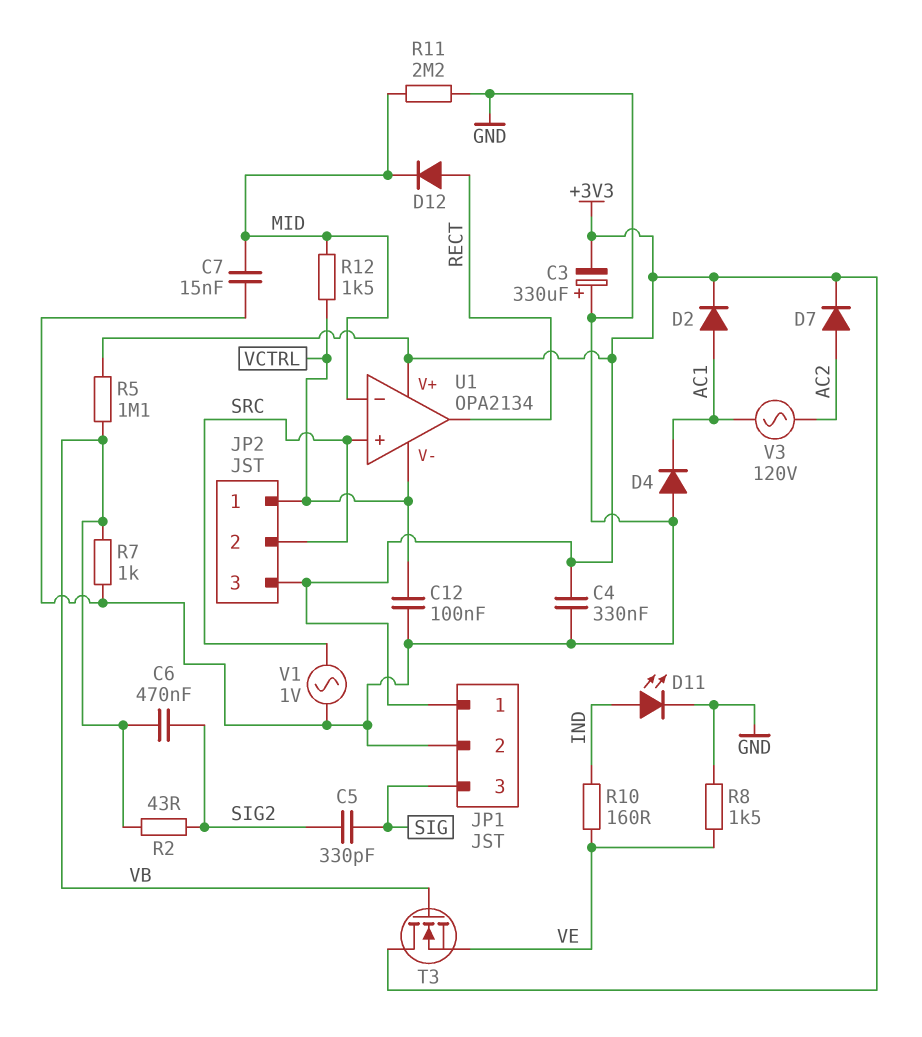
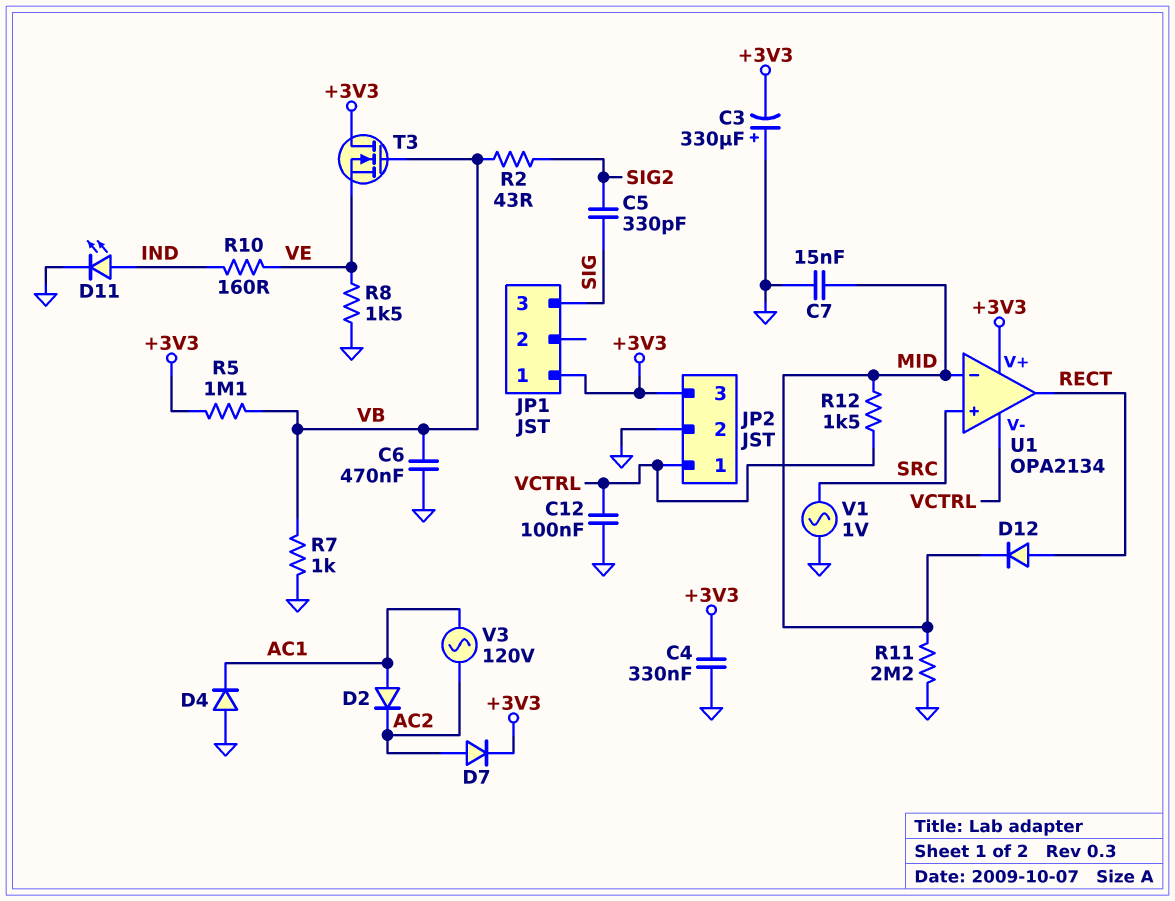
C6: 470nF (SIG2, VB) -> 470nF (GND, VB)
D2: diode (A AC1, K +3V3) -> diode (A AC1, K AC2)
JP1 pin 2: GND -> none
JP2 pin 2: SRC -> GND

